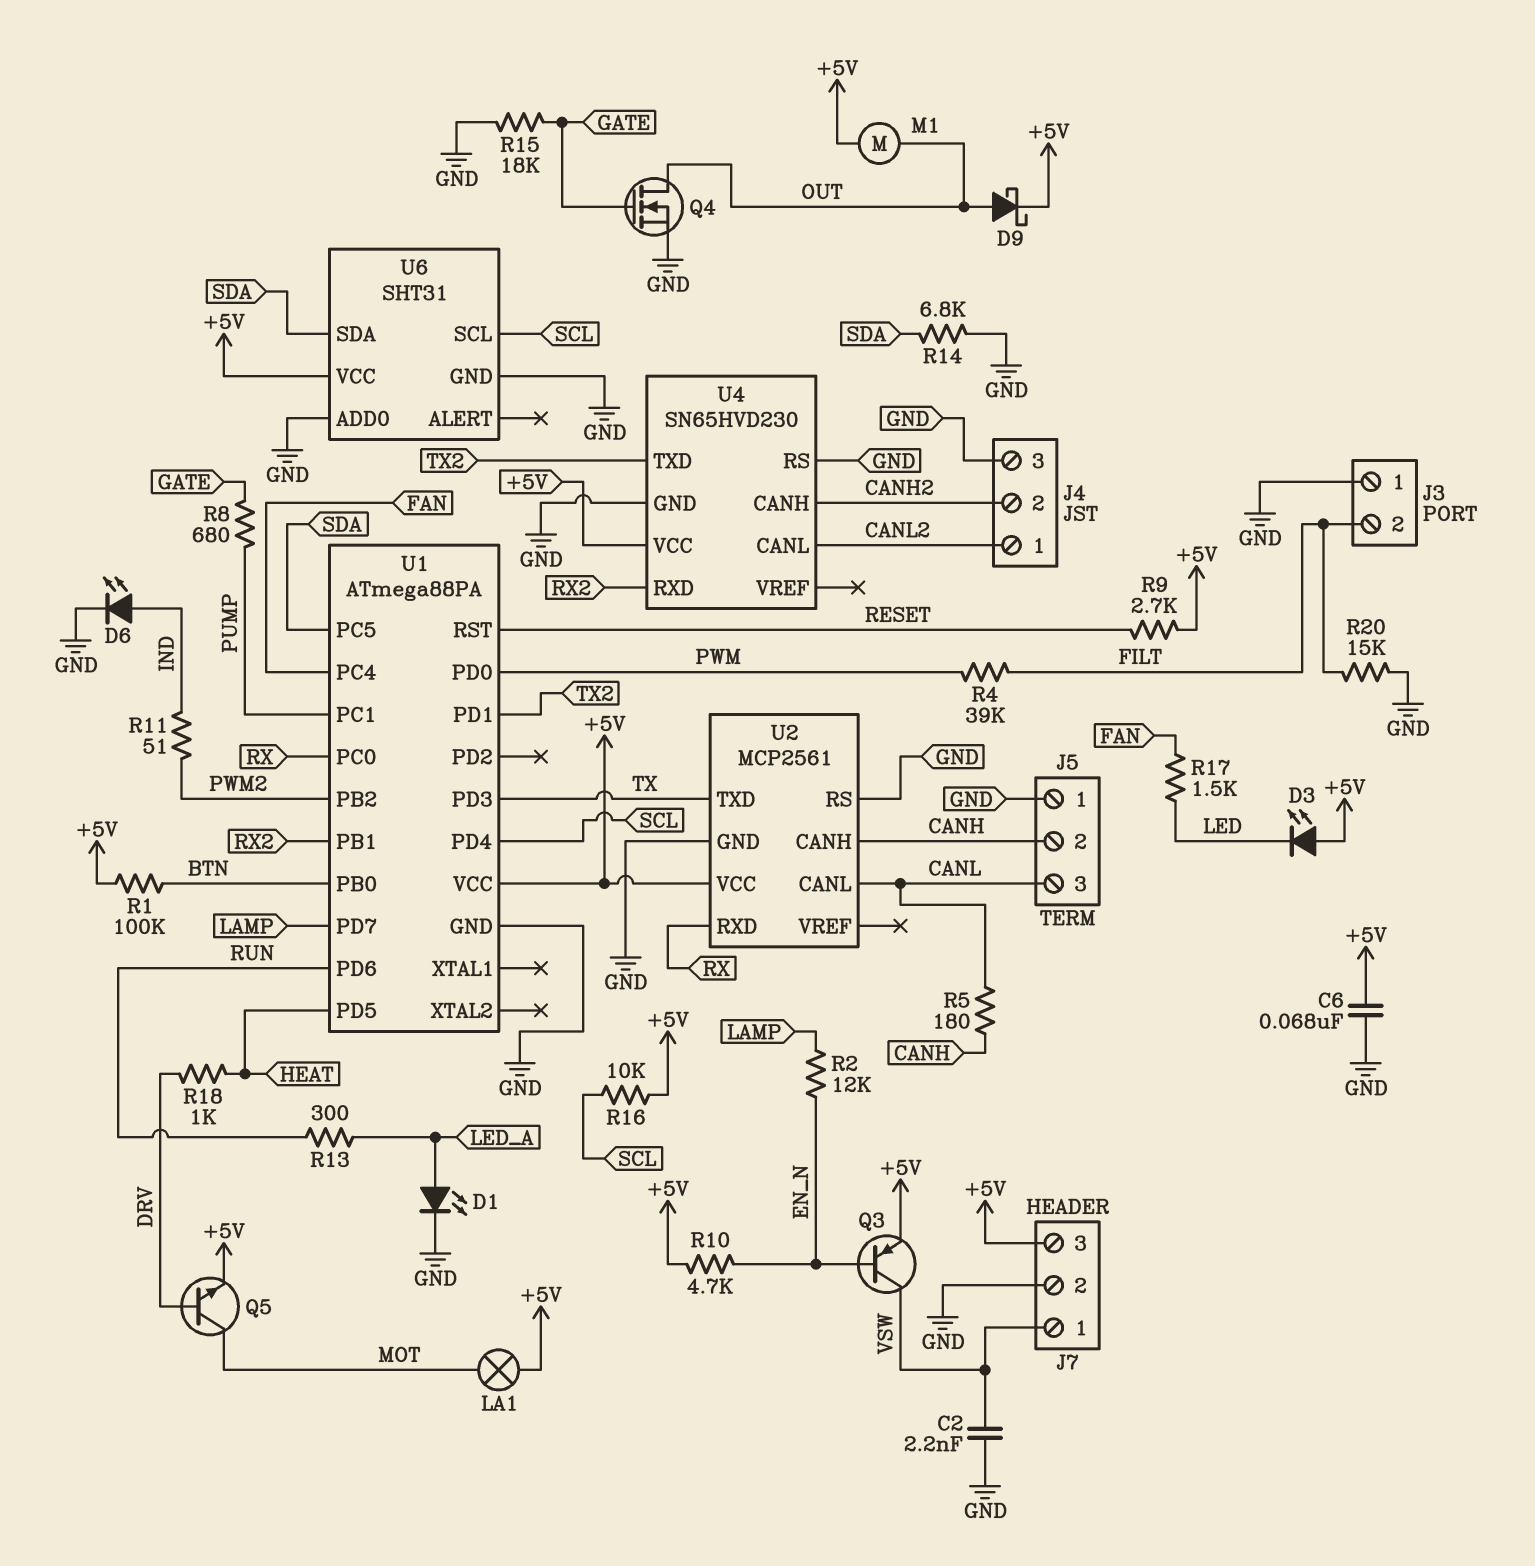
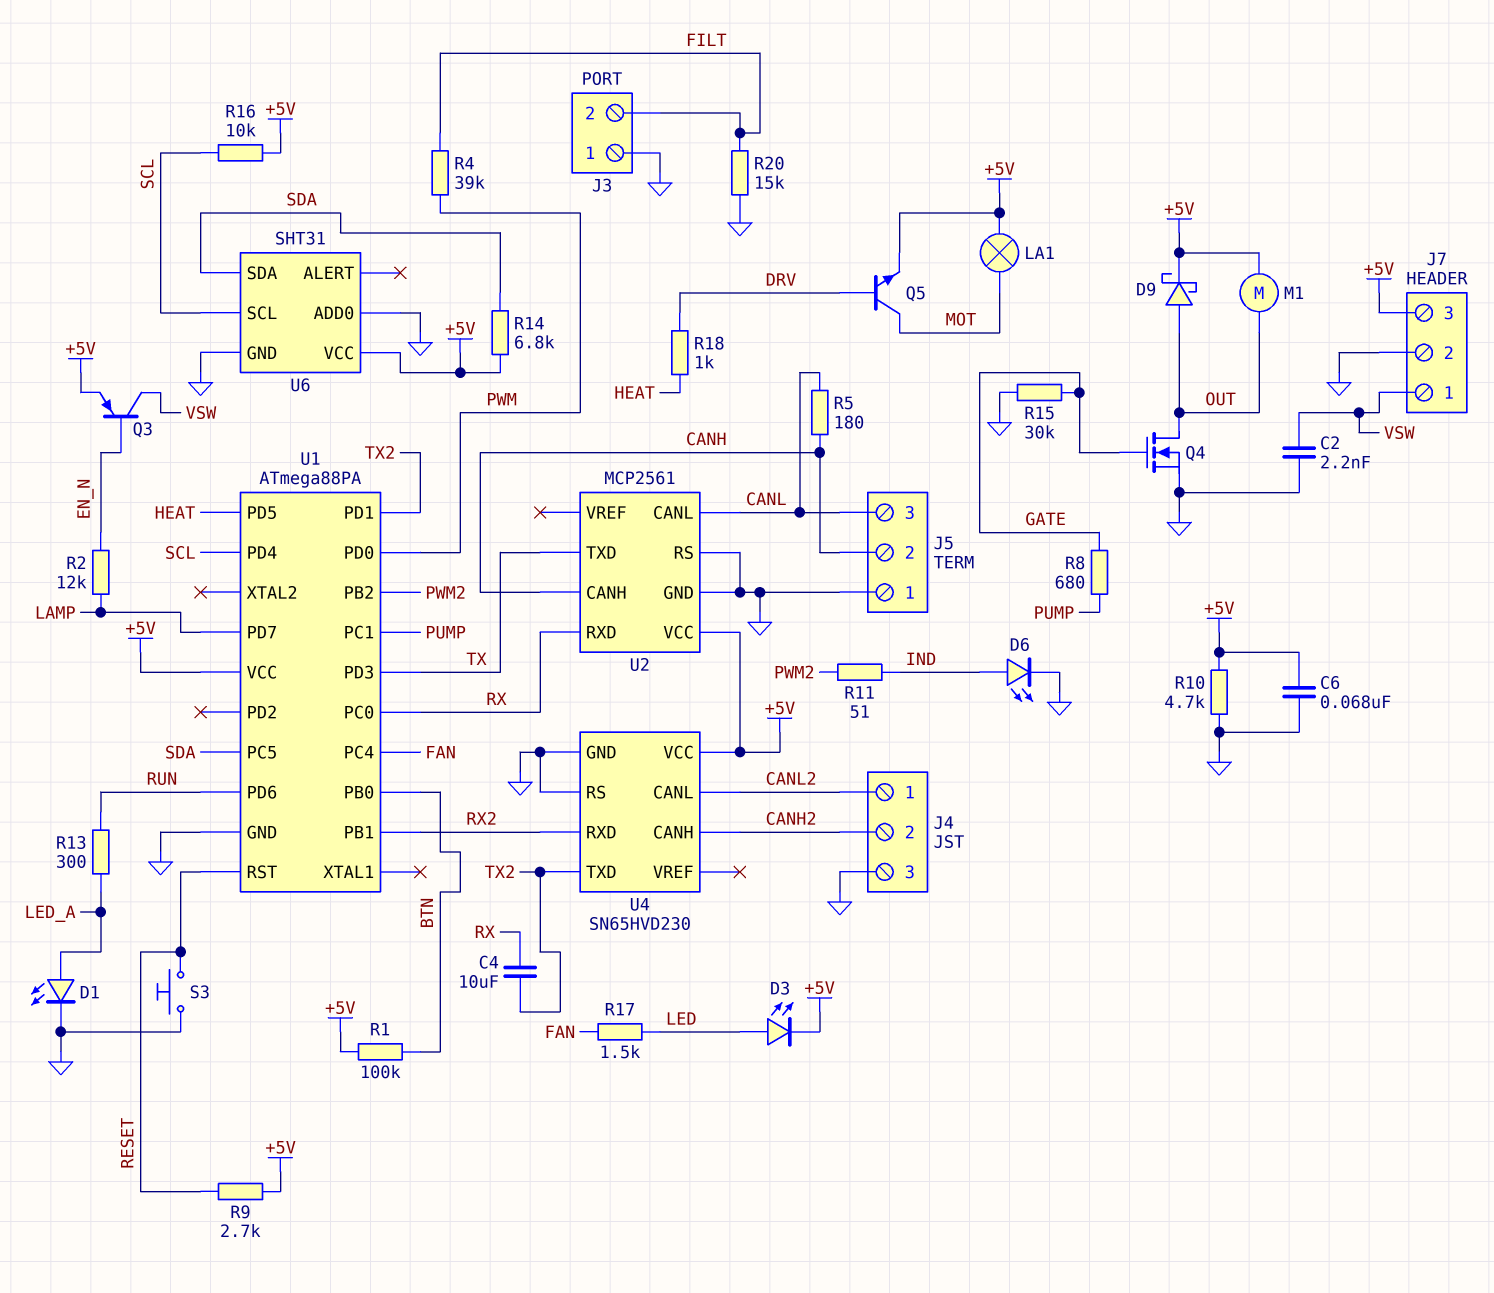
C4: none -> 10uF (RX, TX2)
D3: LED (A +5V, K LED) -> LED (A LED, K +5V)
R10: 4.7k (+5V, EN_N) -> 4.7k (+5V, GND)
R14: 6.8k (GND, SDA) -> 6.8k (+5V, SDA)
R15: 18k (GATE, GND) -> 30k (GATE, GND)
S3: none -> button (GND, RESET)

